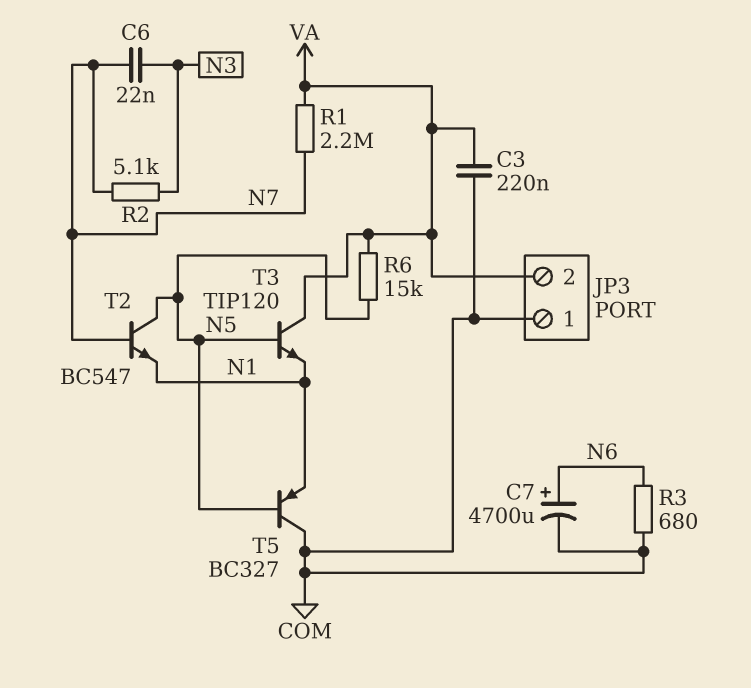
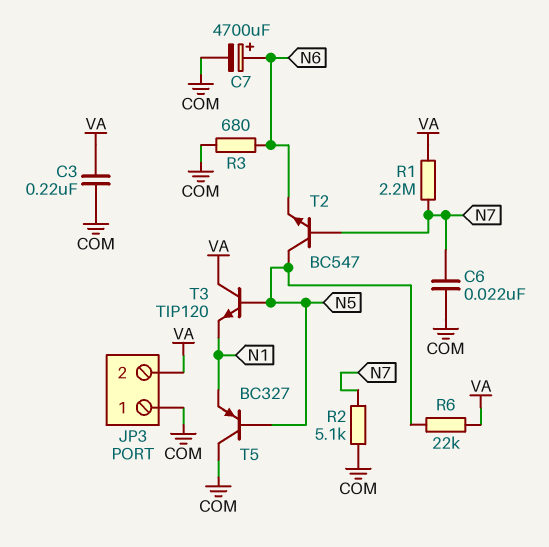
C6: 22nF (N3, N7) -> 22nF (COM, N7)
R2: 5.1k (N3, N7) -> 5.1k (COM, N7)
R6: 15k (N5, VA) -> 22k (N5, VA)
T2: NPN BC547 (B N7, C N5, E N1) -> NPN BC547 (B N7, C N5, E N6)

